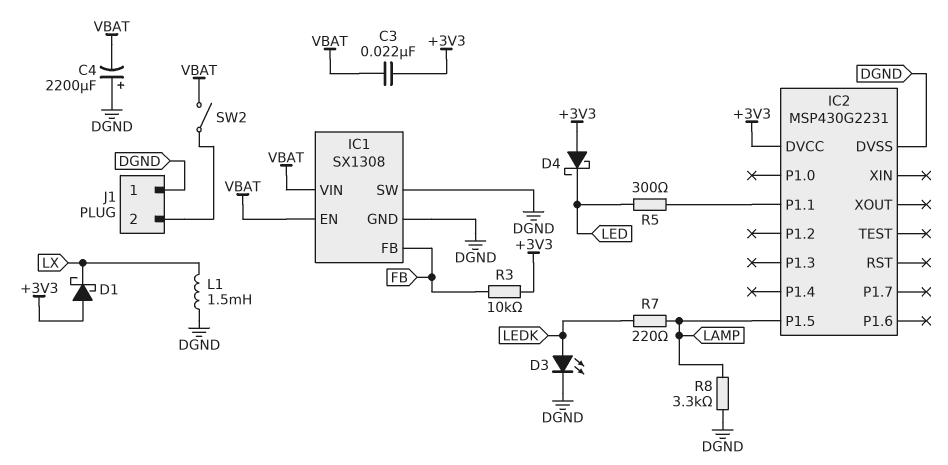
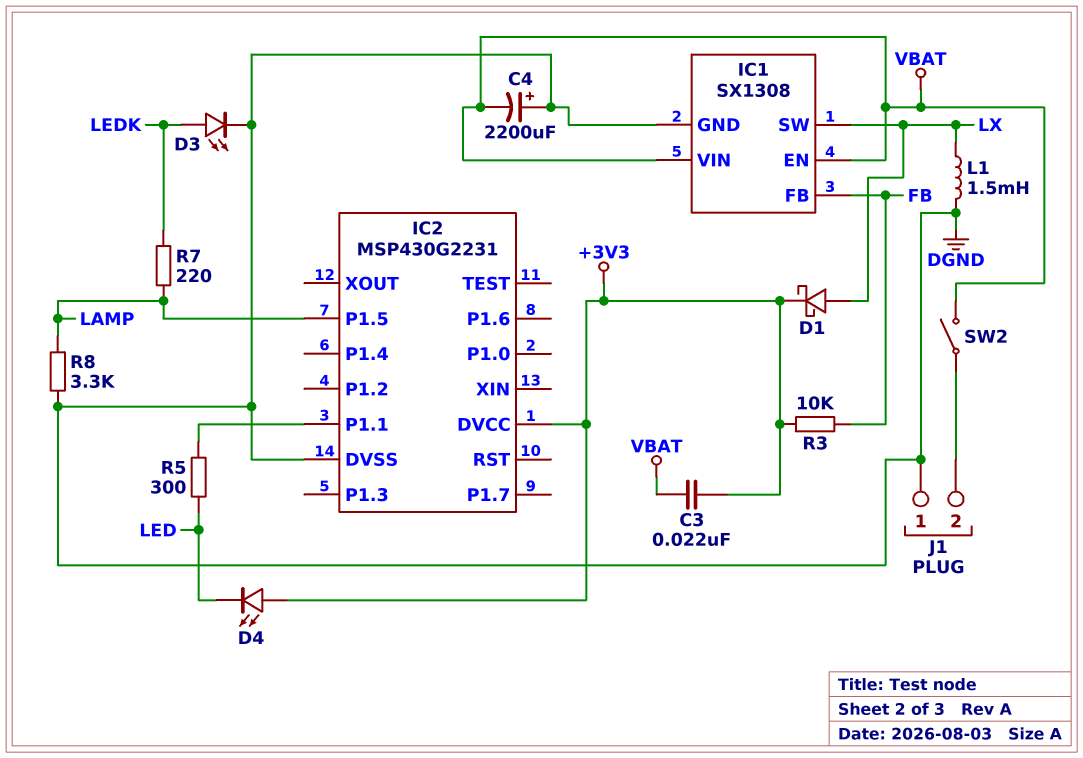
D1: schottky (A +3V3, K LX) -> schottky (A LX, K +3V3)
D4: schottky (A +3V3, K LED) -> LED (A +3V3, K LED)
IC1 pin SW: DGND -> LX

